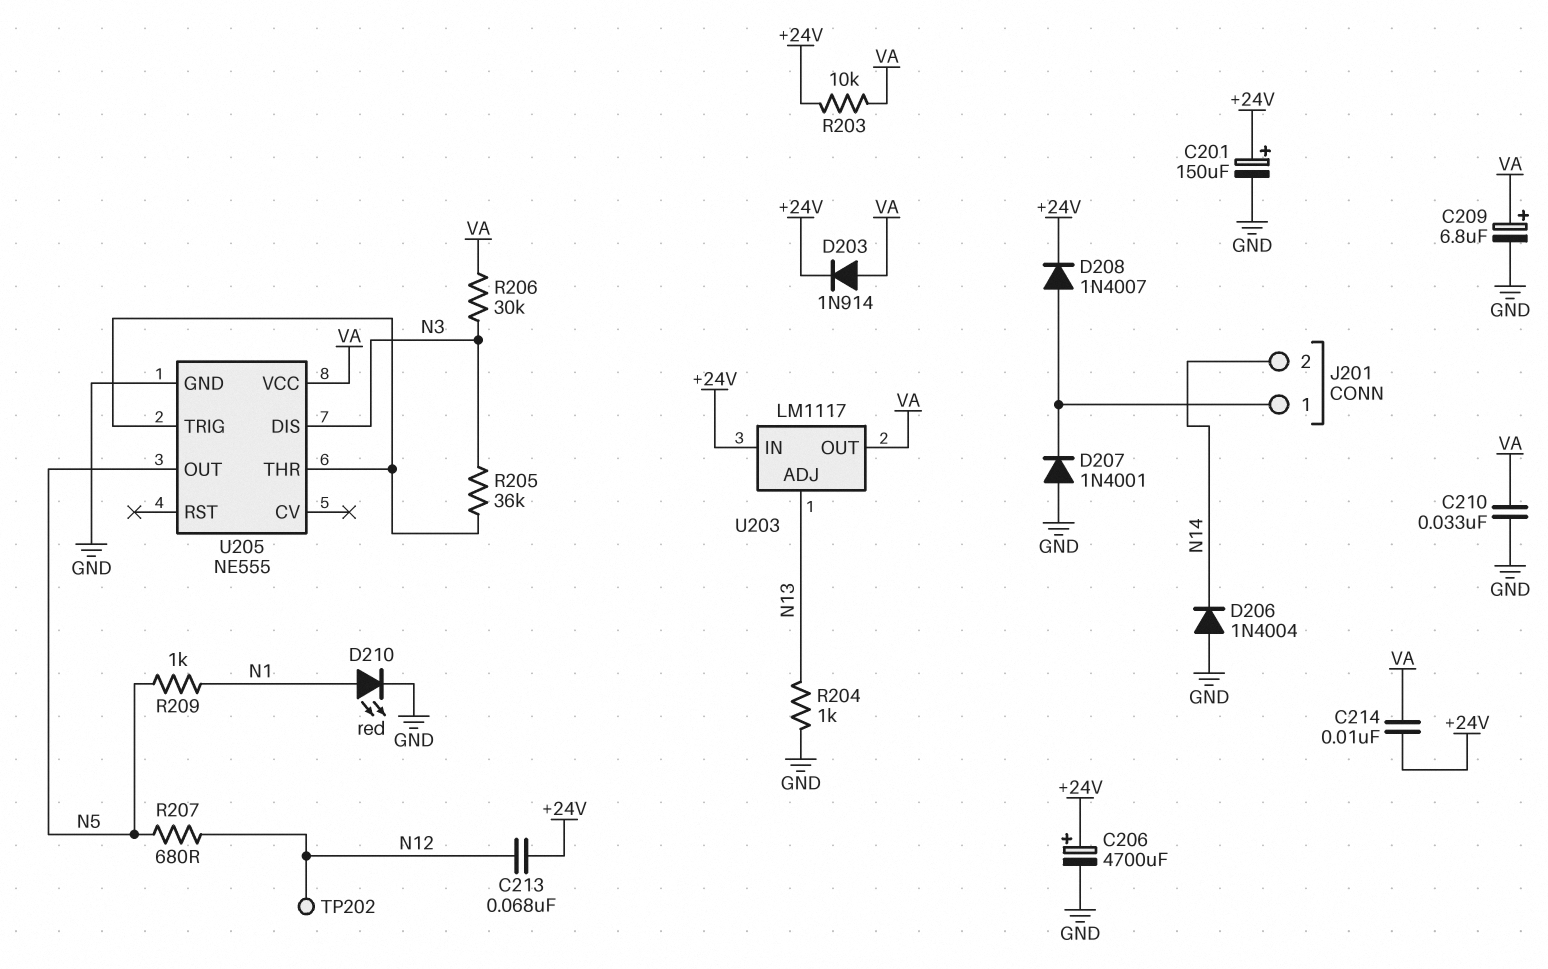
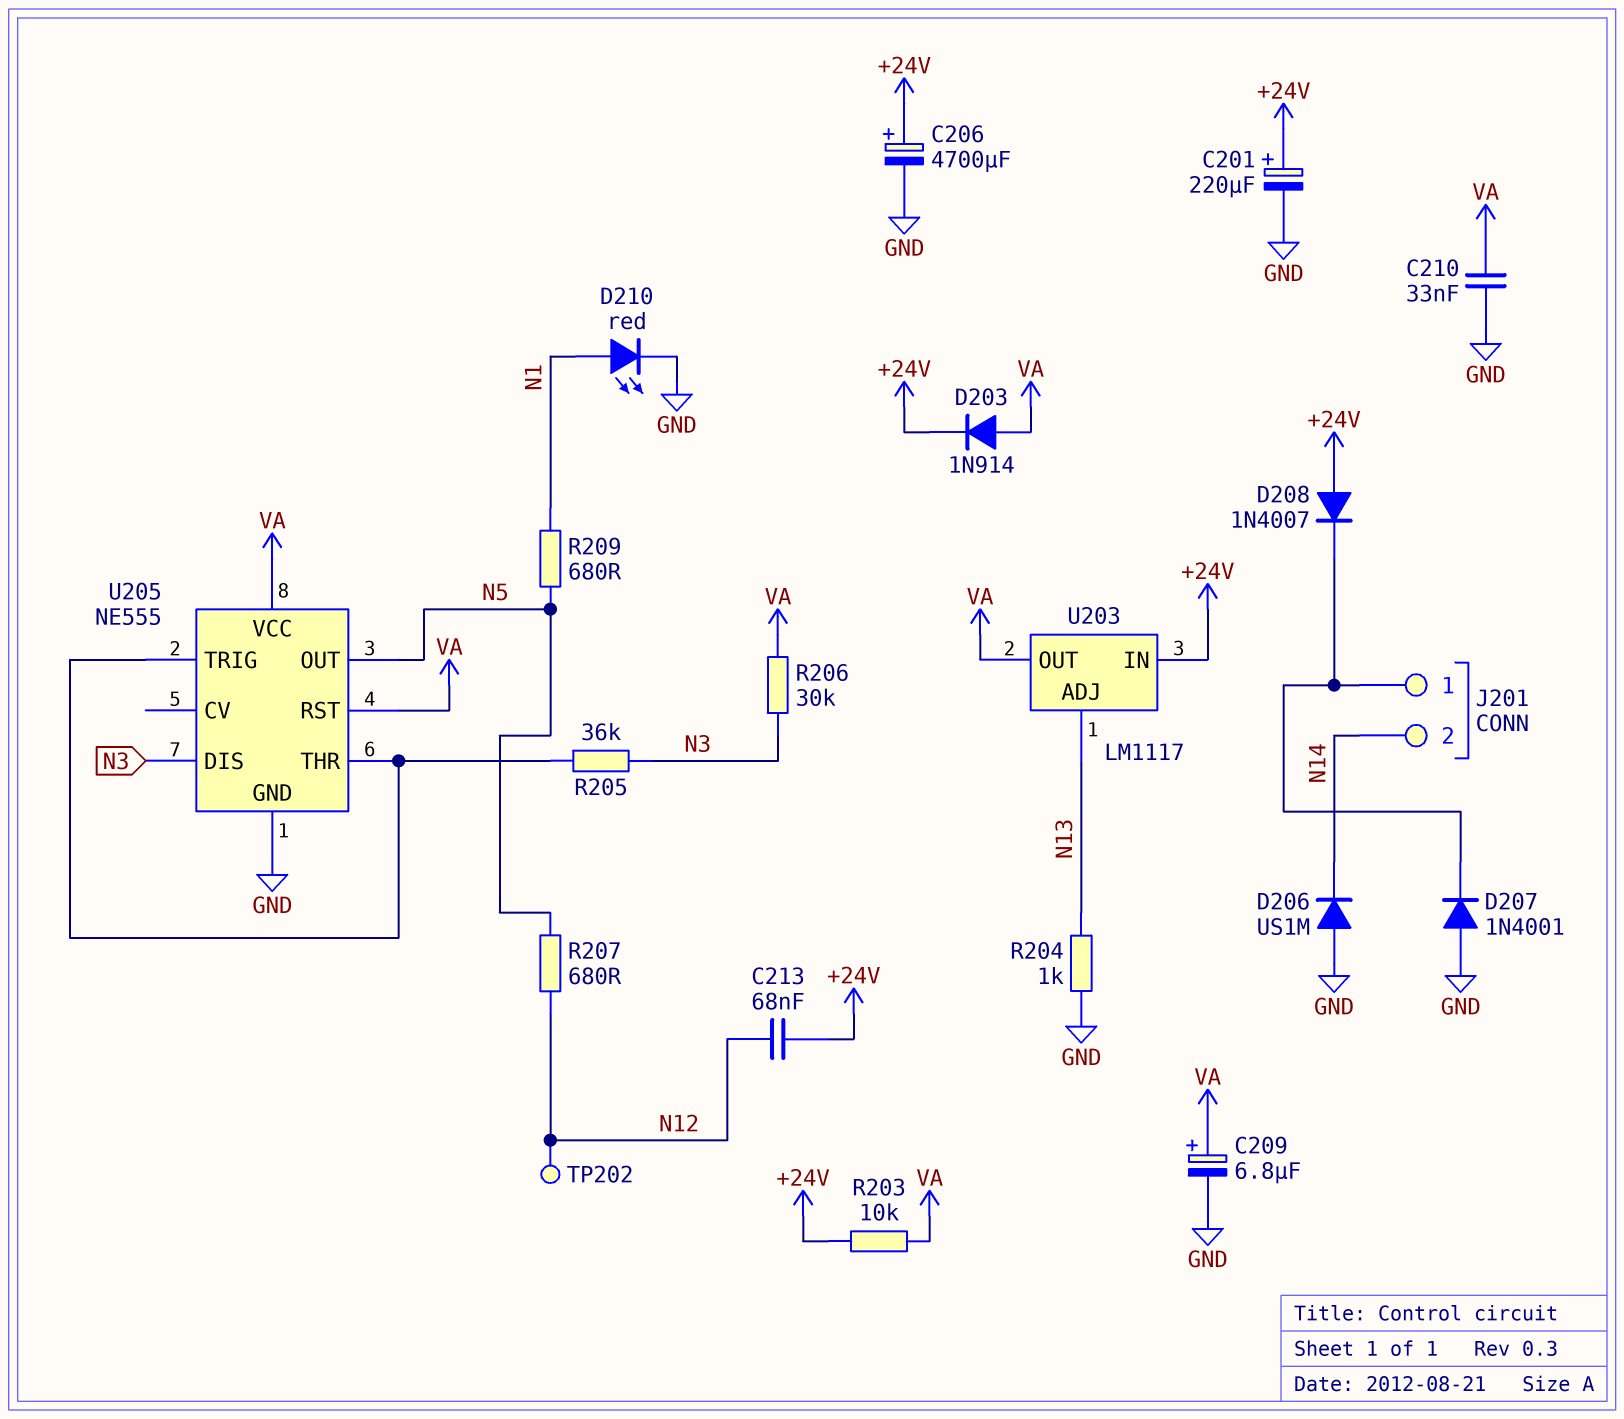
C201: 150uF (plus +24V, minus GND) -> 220uF (plus +24V, minus GND)
C214: 10nF (+24V, VA) -> none
D206: diode 1N4004 (A GND, K N14) -> diode US1M (A GND, K N14)
D208: diode 1N4007 (A J201/1, K +24V) -> diode 1N4007 (A +24V, K J201/1)
R209: 1k (N1, N5) -> 680 (N1, N5)
U205 pin RST: none -> VA

